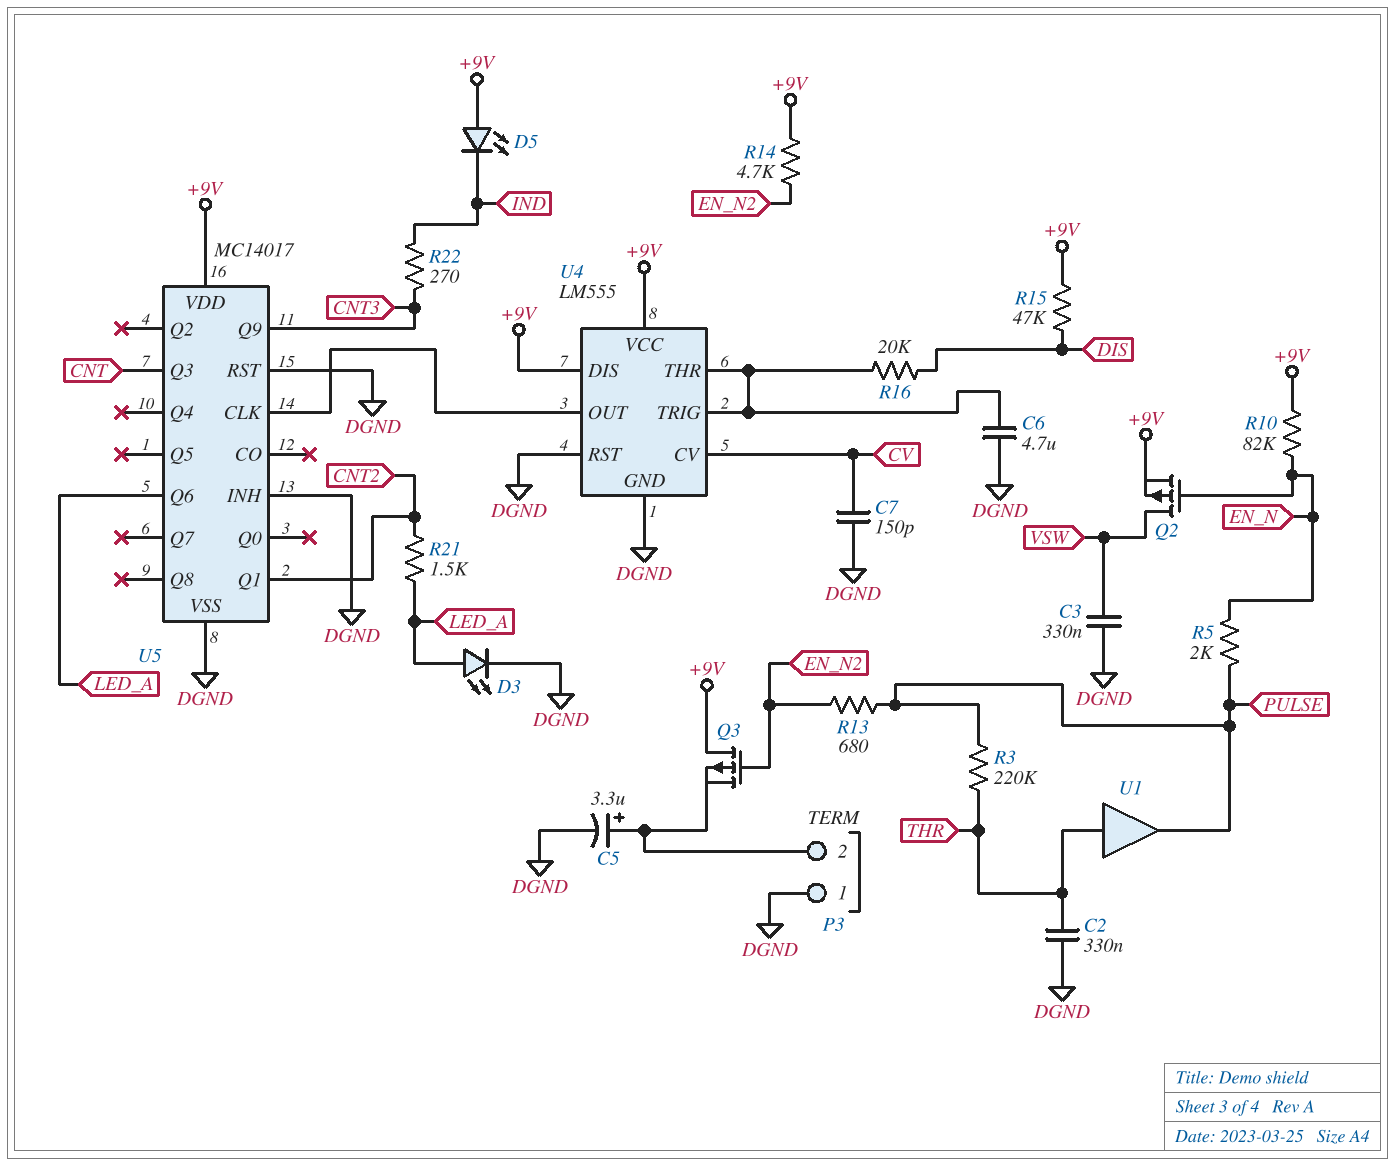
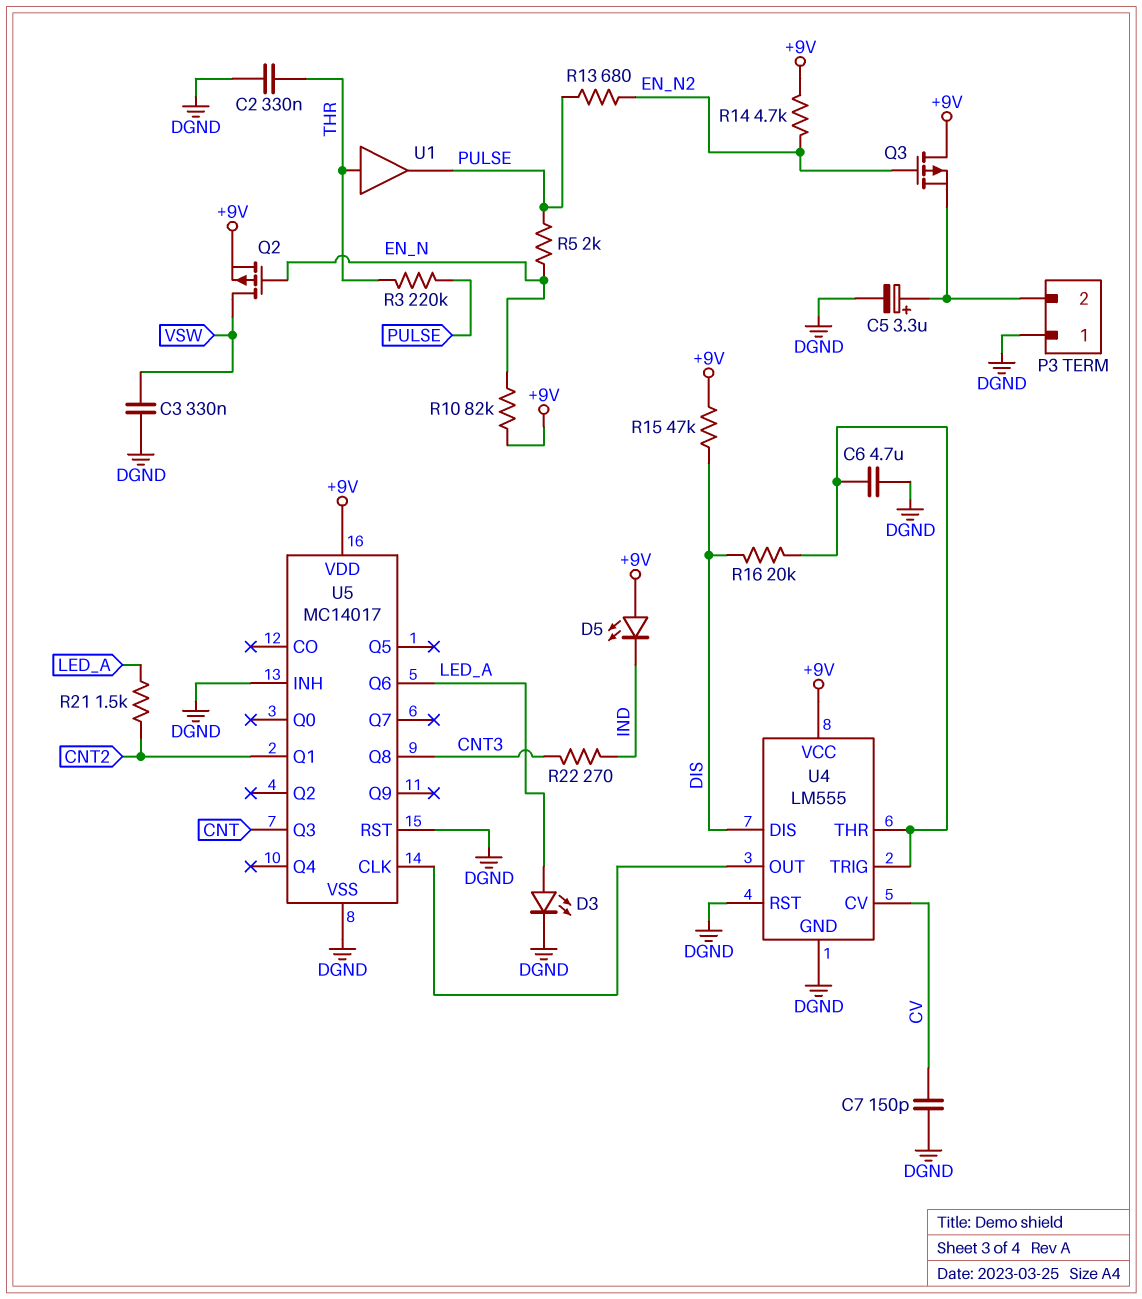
U4 pin DIS: +9V -> DIS
U5 pin Q8: none -> CNT3
U5 pin Q9: CNT3 -> none

